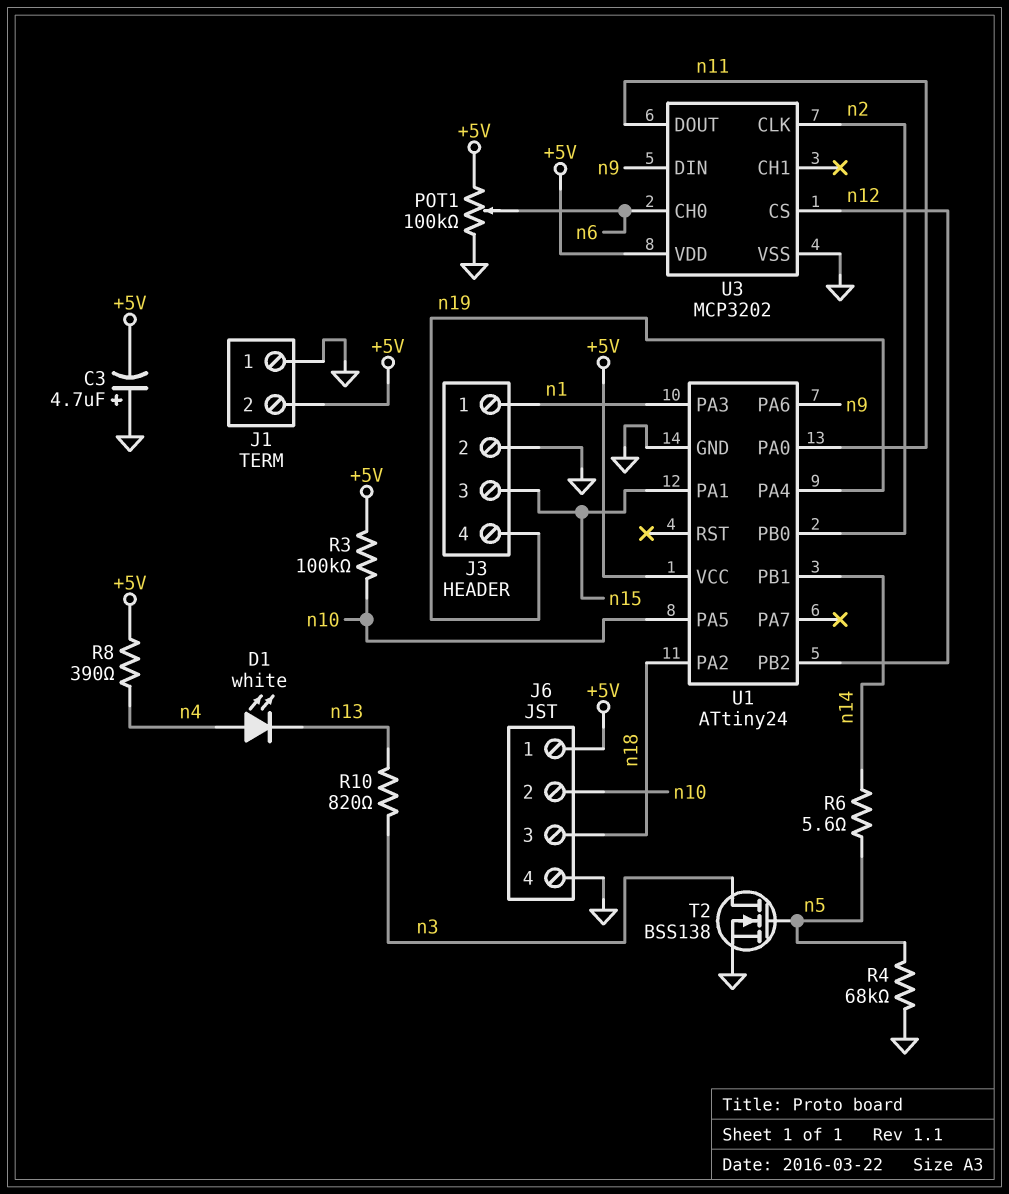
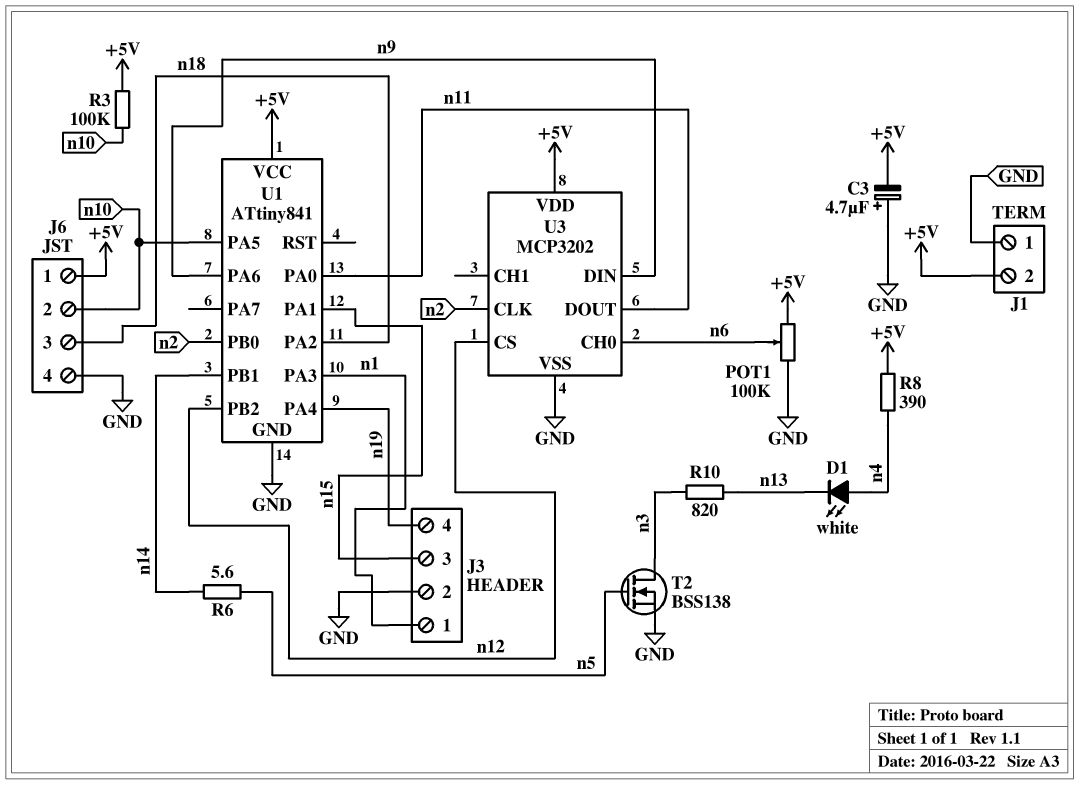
R4: 68k (GND, n5) -> none
U1: ATtiny24 -> ATtiny841

